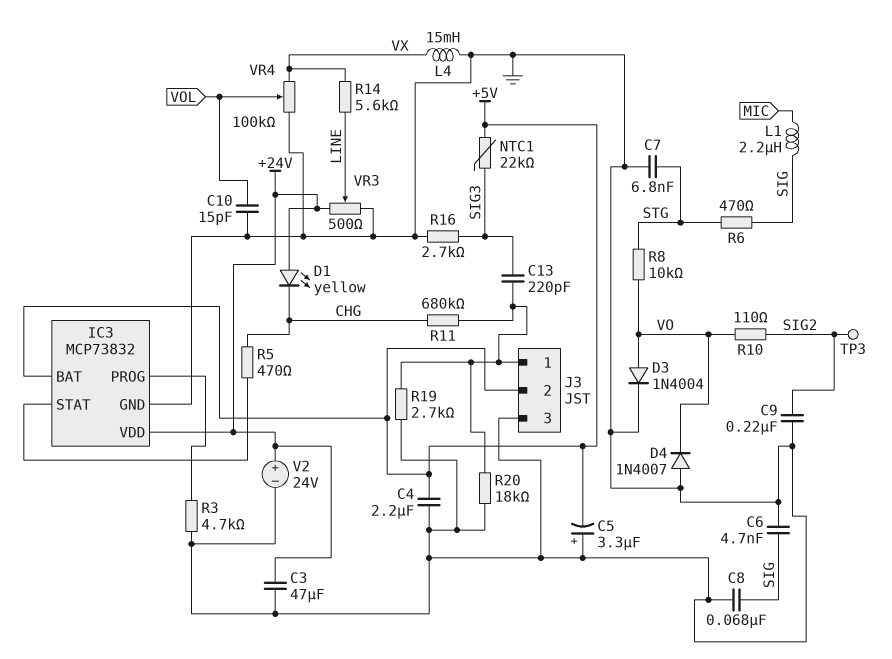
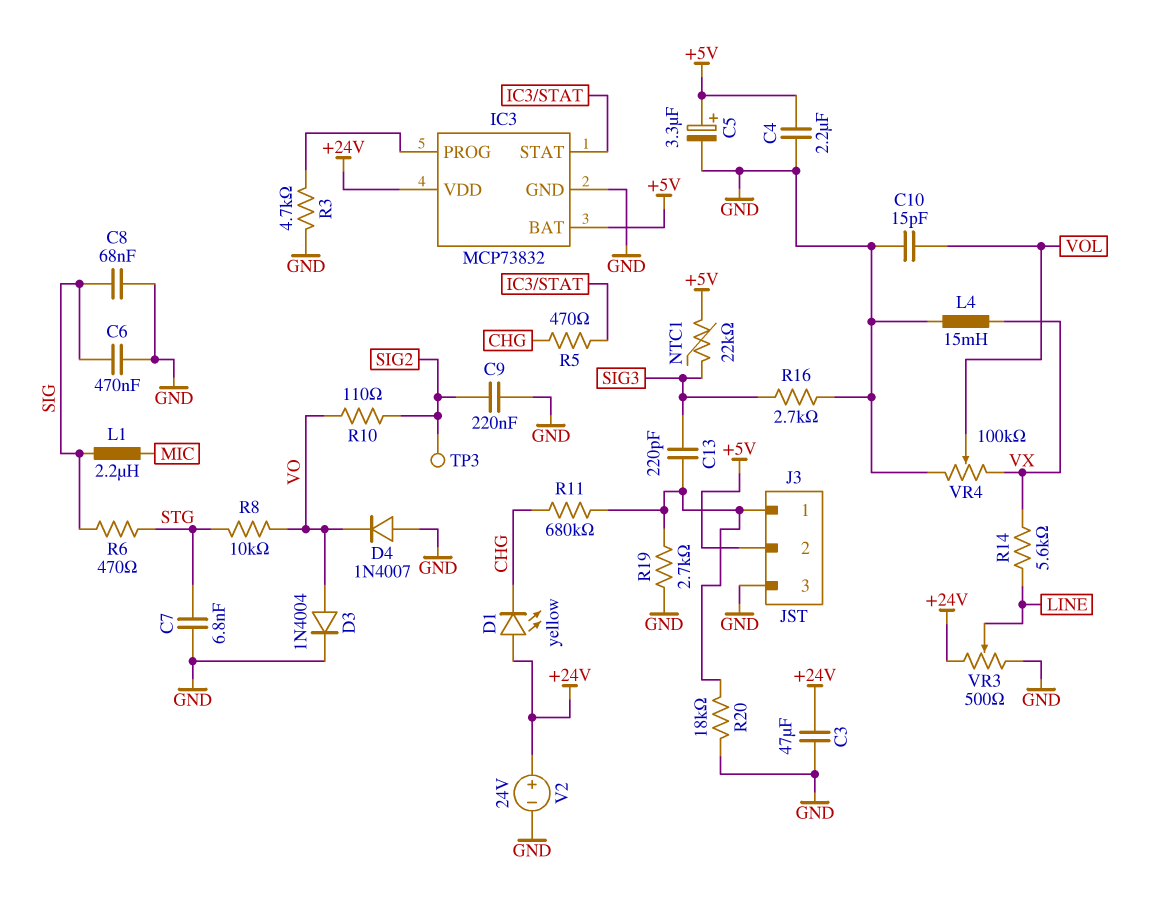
C5: 3.3uF (plus GND, minus +5V) -> 3.3uF (plus +5V, minus GND)
C6: 4.7nF (GND, SIG) -> 470nF (GND, SIG)

